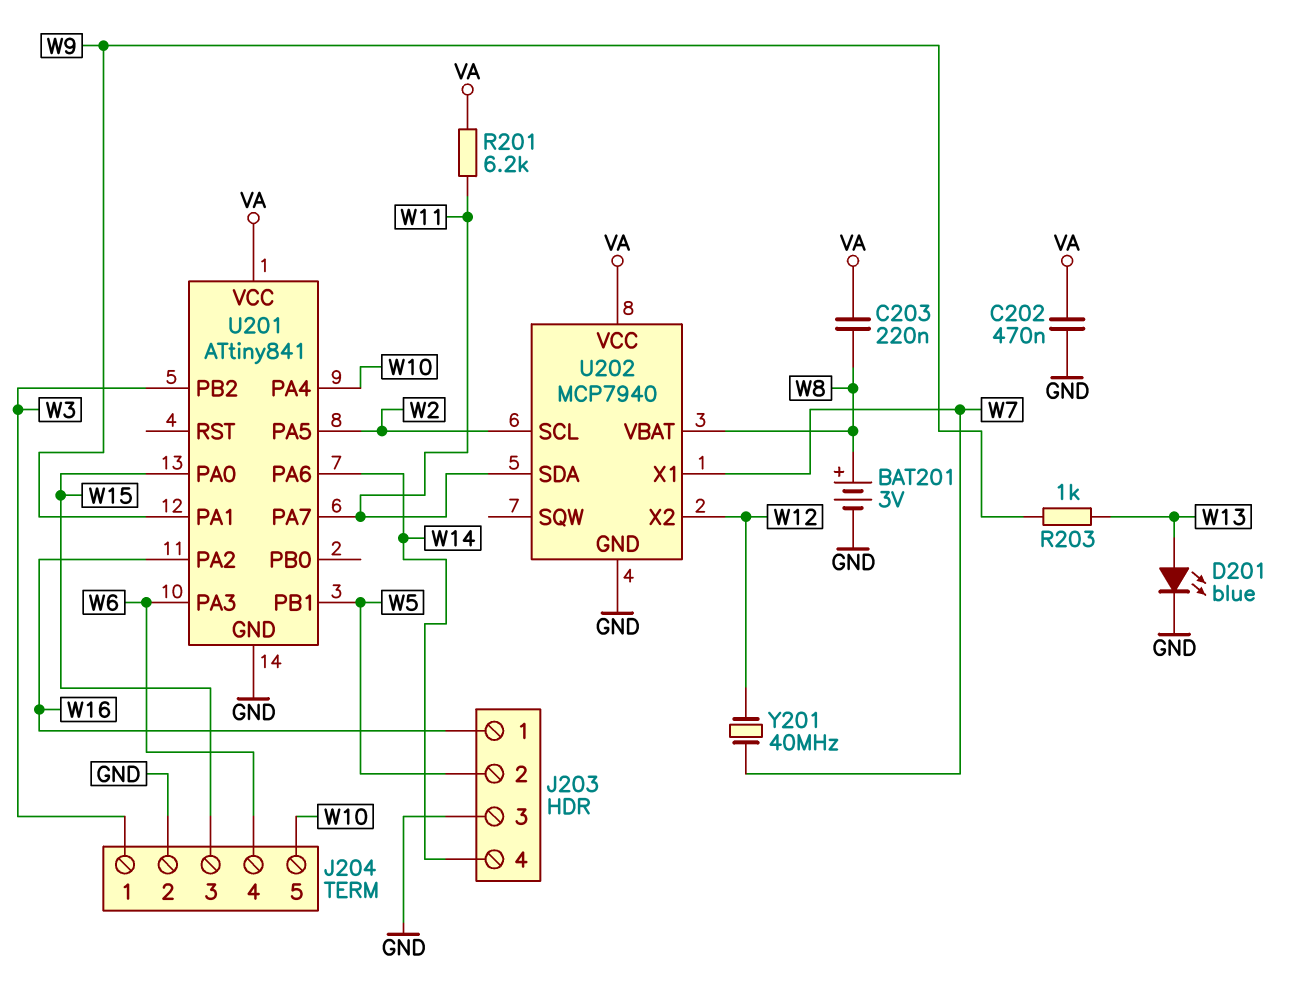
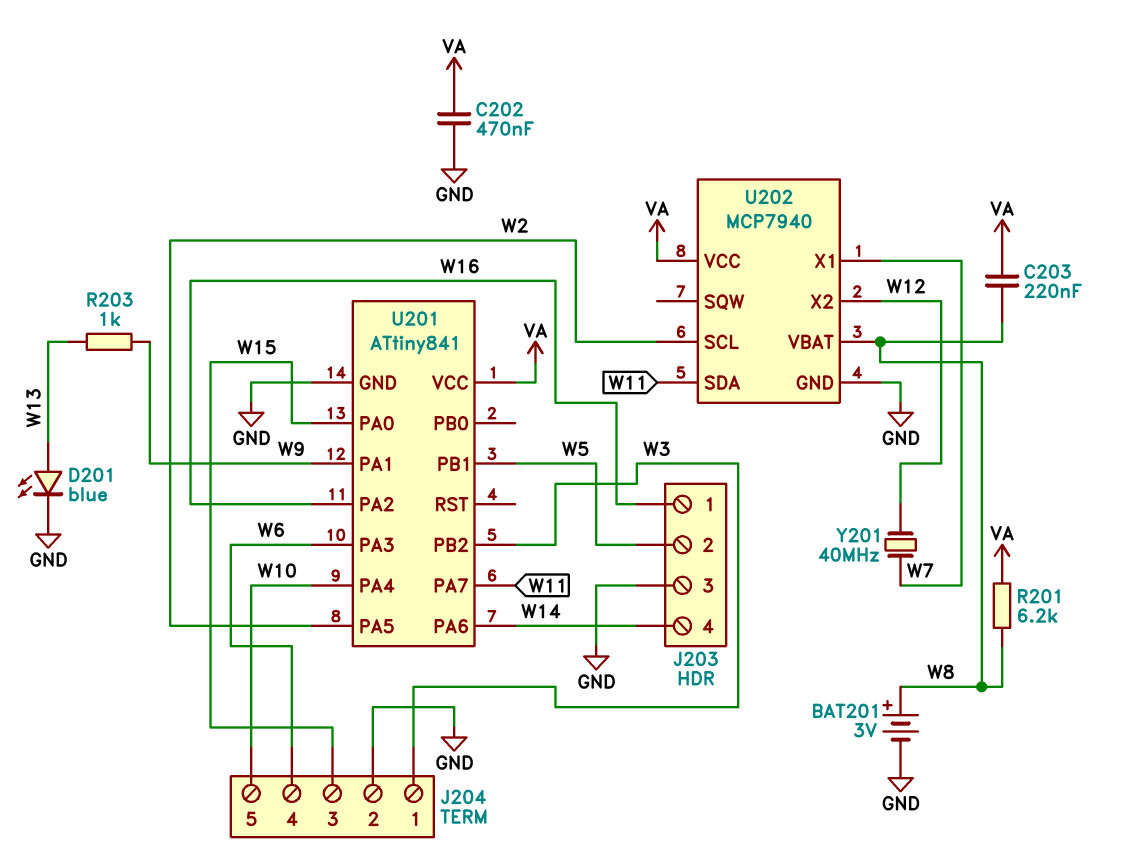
R201: 6.2k (VA, W11) -> 6.2k (VA, W8)

